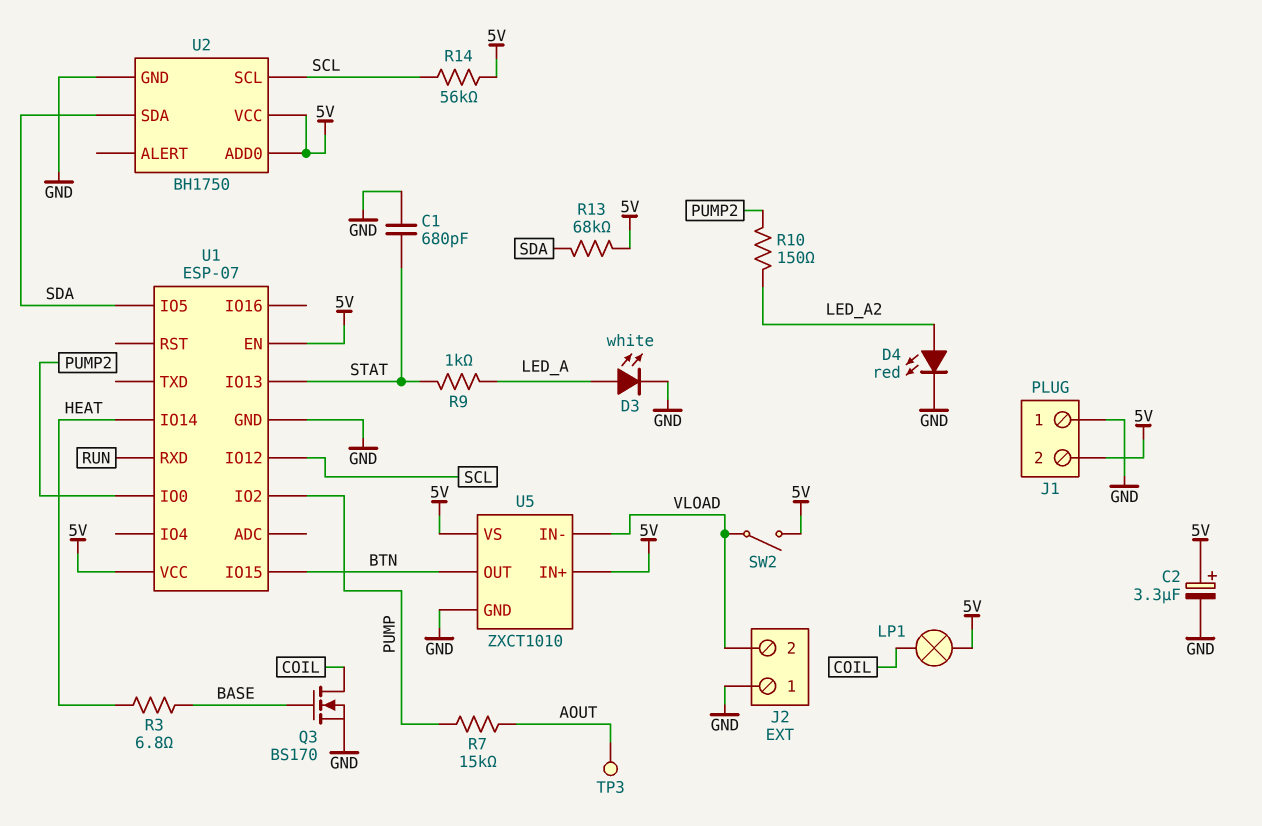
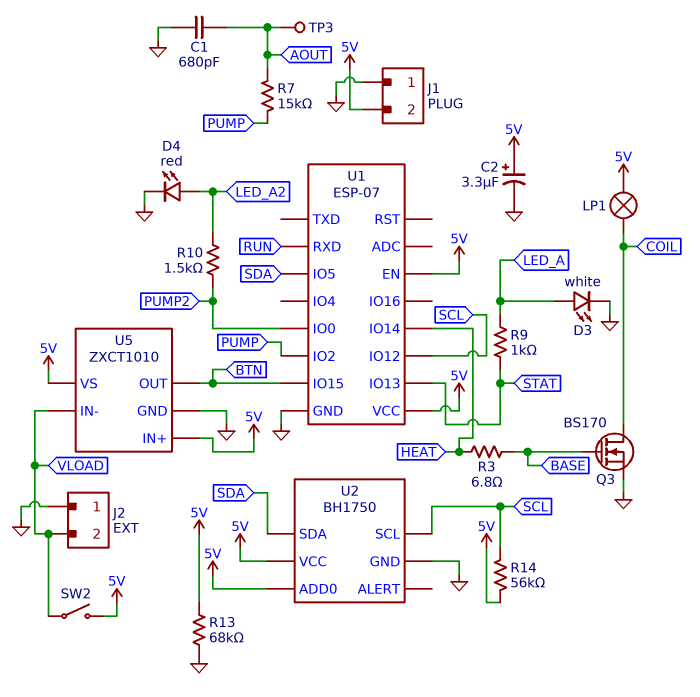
C1: 680pF (GND, STAT) -> 680pF (AOUT, GND)
R10: 150 (LED_A2, PUMP2) -> 1.5k (LED_A2, PUMP2)
R13: 68k (5V, SDA) -> 68k (5V, GND)

